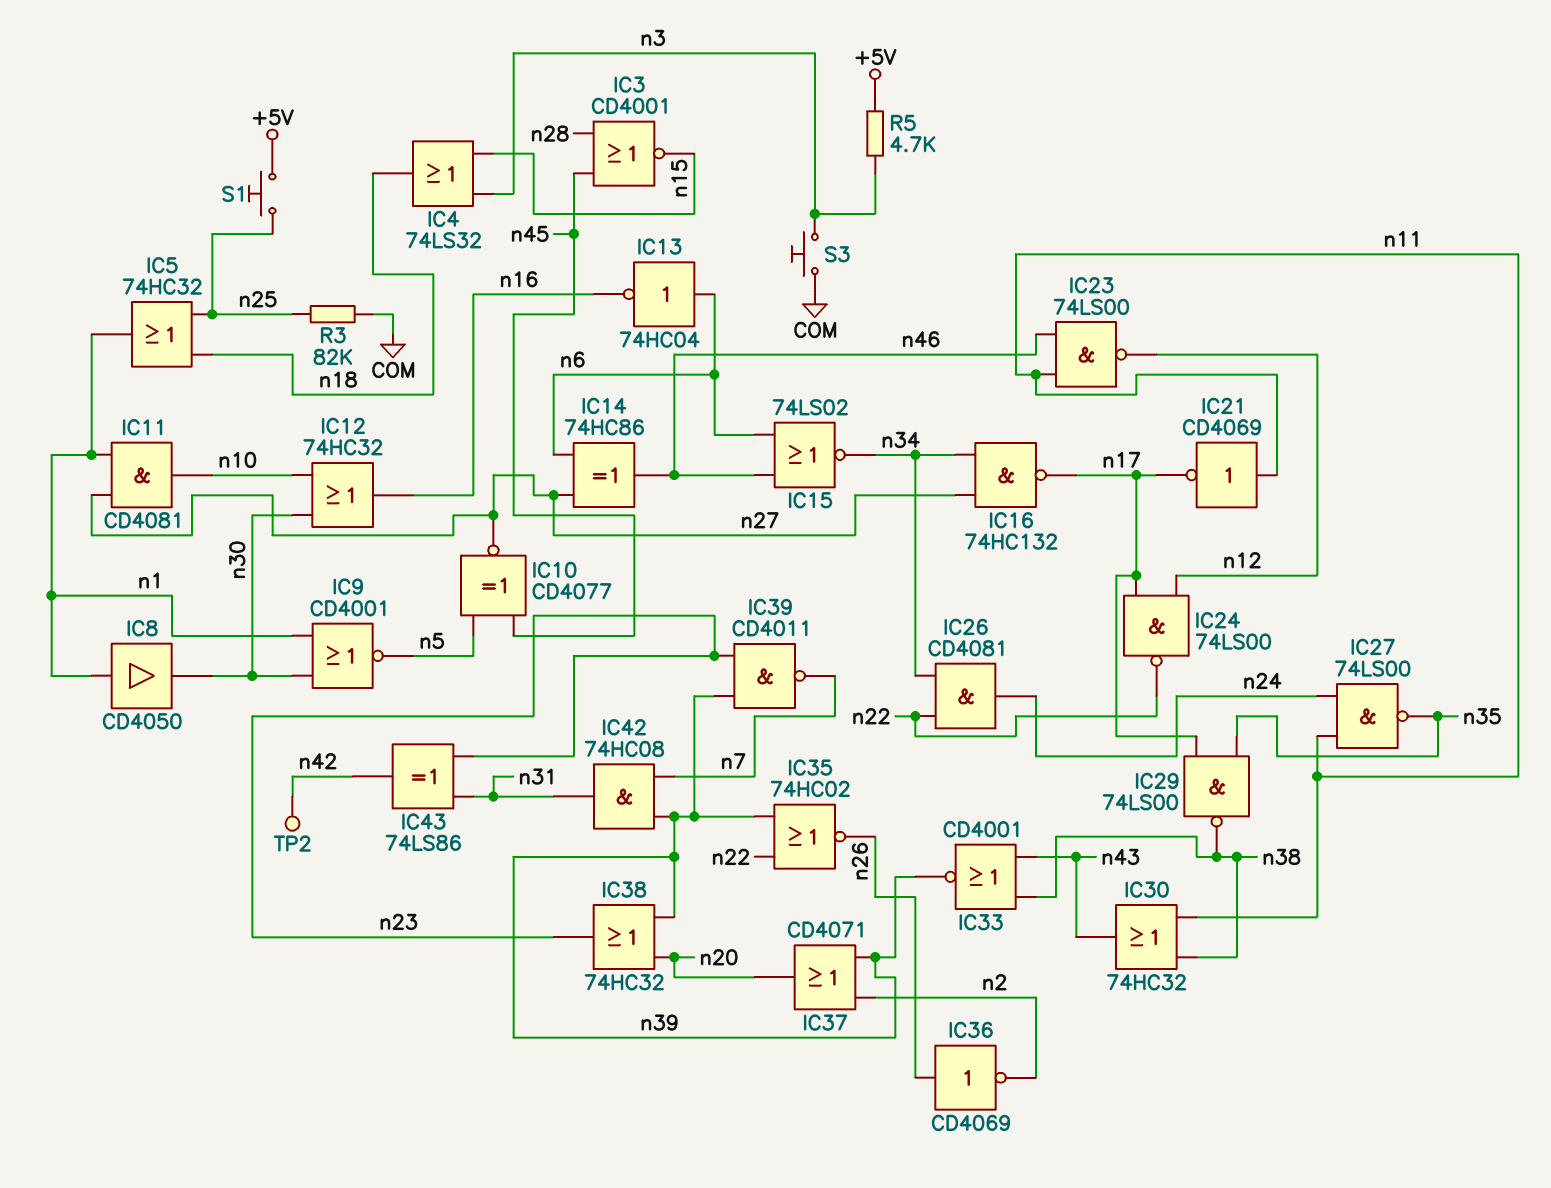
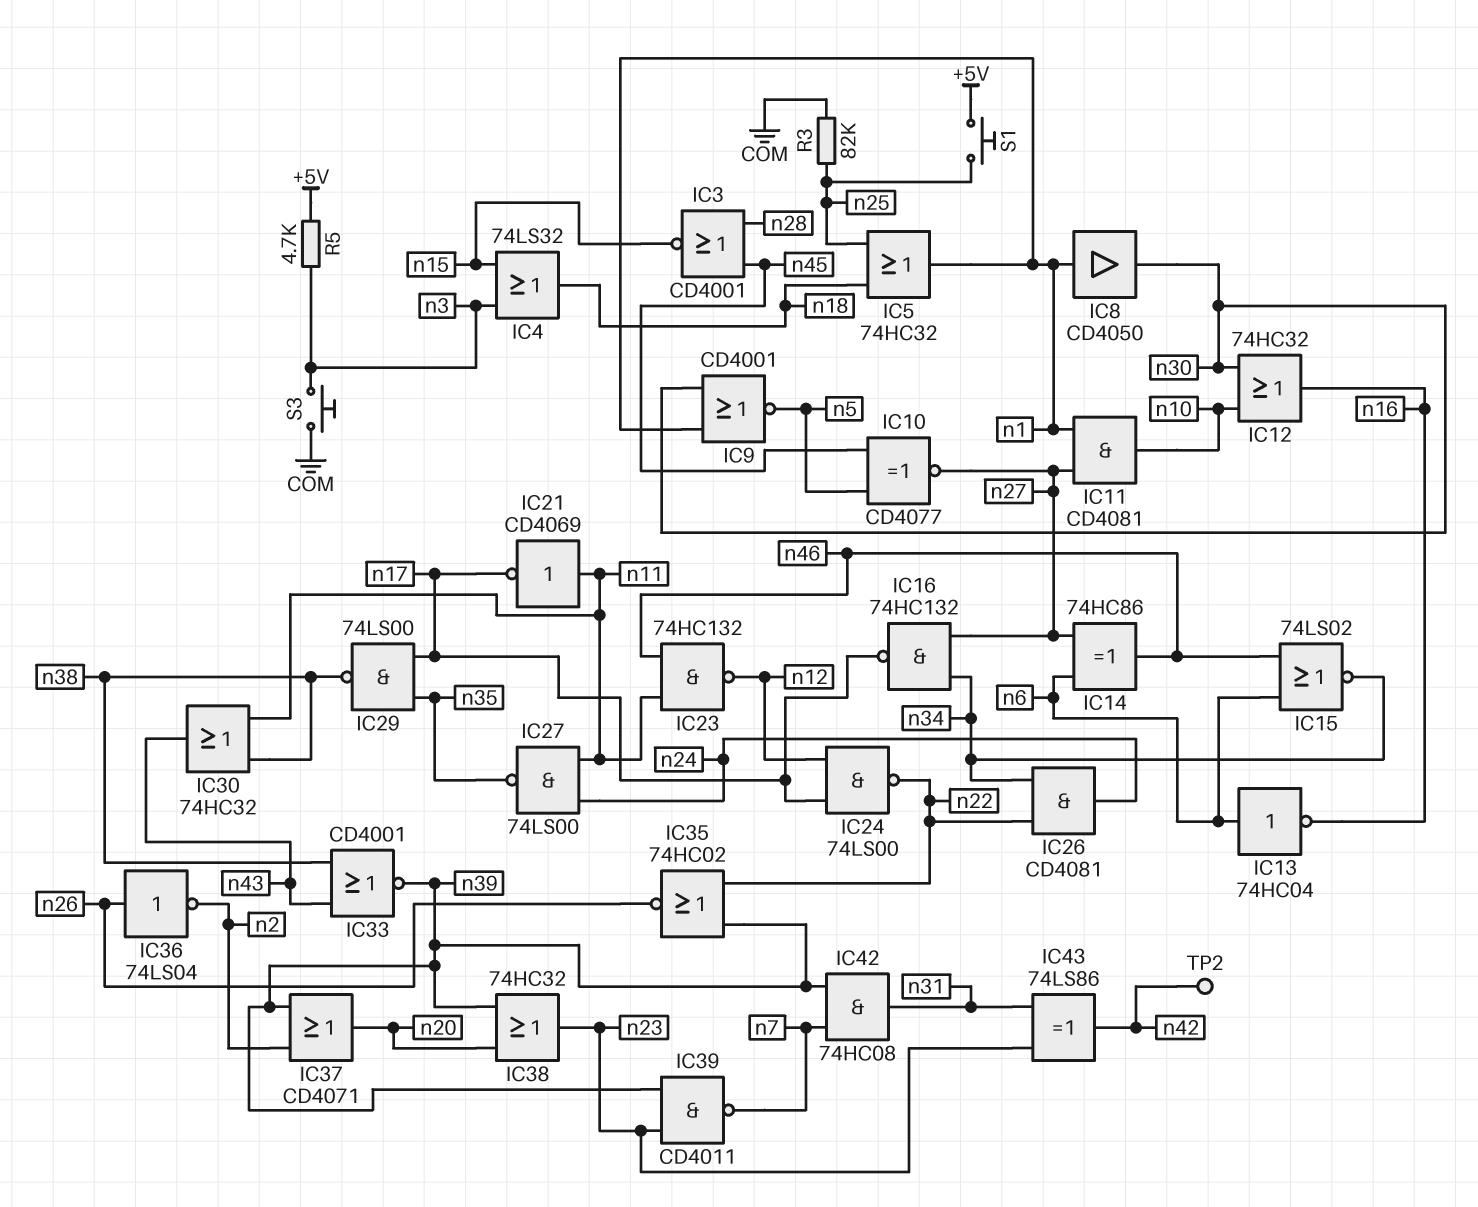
IC23: NAND 74LS00 (in n11, in n46, out n12) -> NAND 74HC132 (in n11, in n46, out n12)
IC36: NOT CD4069 (in n26, out n2) -> NOT 74LS04 (in n26, out n2)

